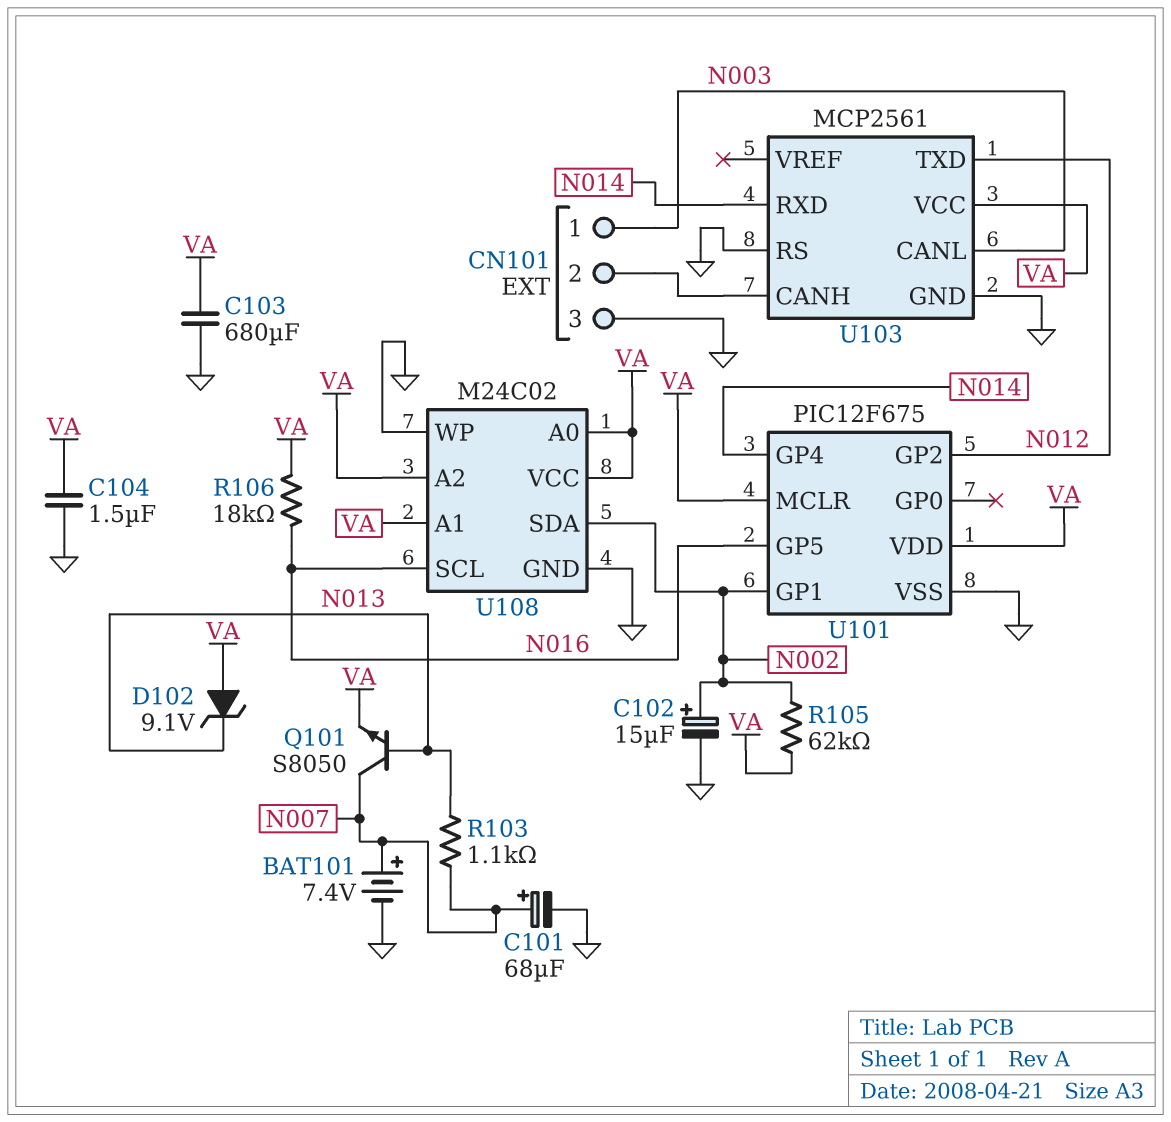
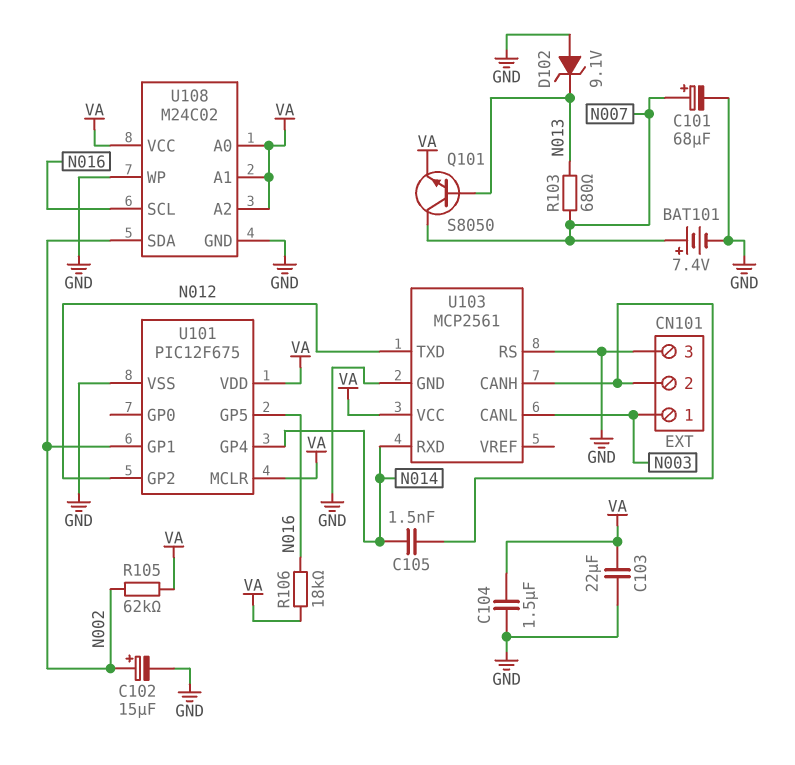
C103: 680uF (GND, VA) -> 22uF (GND, VA)
C105: none -> 1.5nF (CN101/2, N014)
D102: zener 9.1V (A VA, K N013) -> zener 9.1V (A GND, K N013)
R103: 1.1k (N007, N013) -> 680 (N007, N013)

